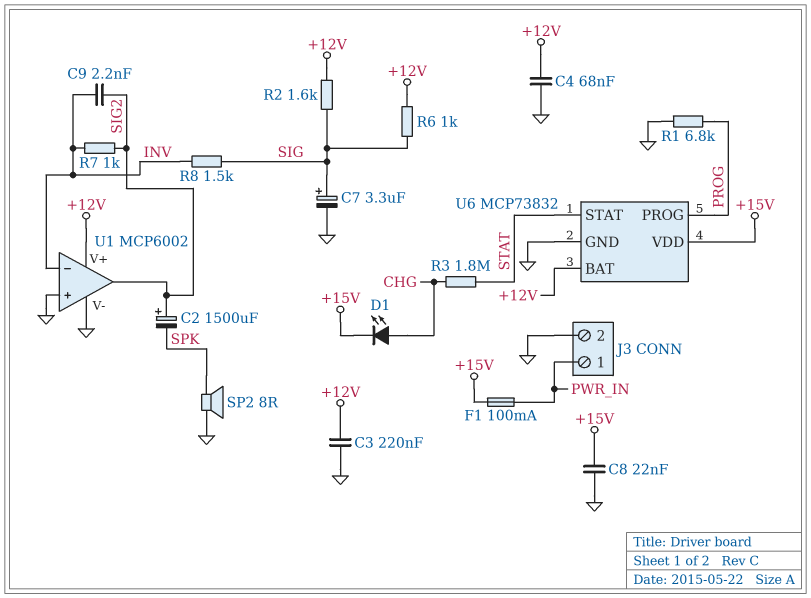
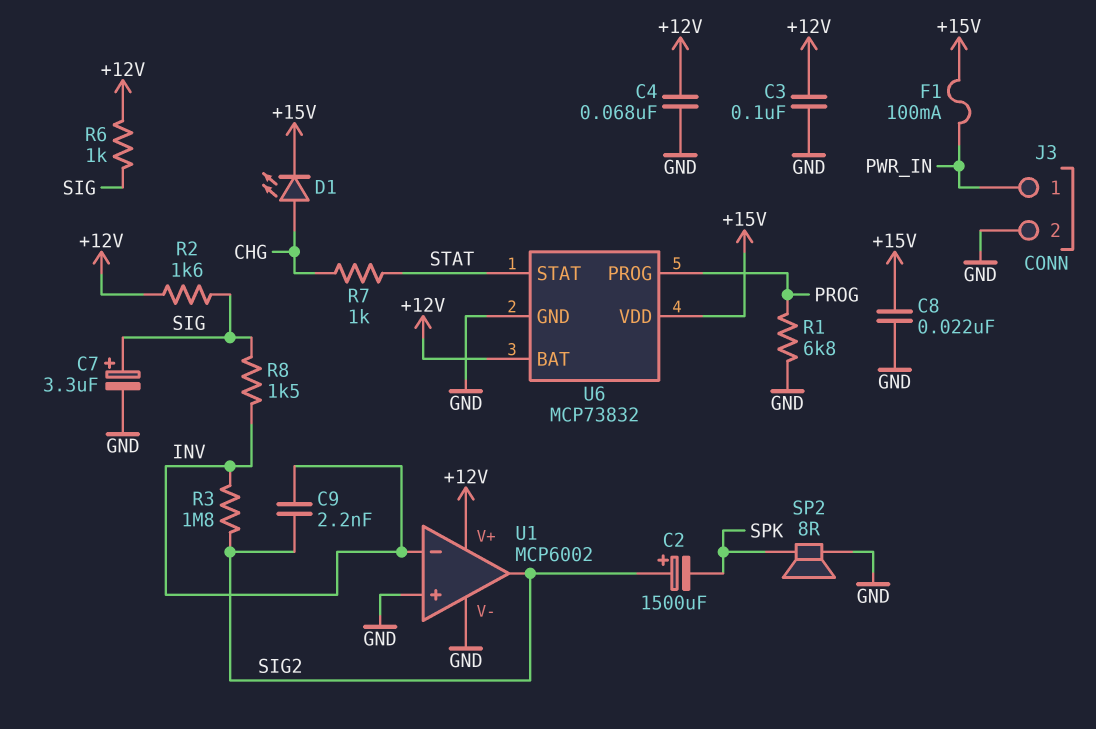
C3: 220nF (+12V, GND) -> 100nF (+12V, GND)
R3: 1.8M (CHG, STAT) -> 1.8M (INV, SIG2)
R7: 1k (INV, SIG2) -> 1k (CHG, STAT)

